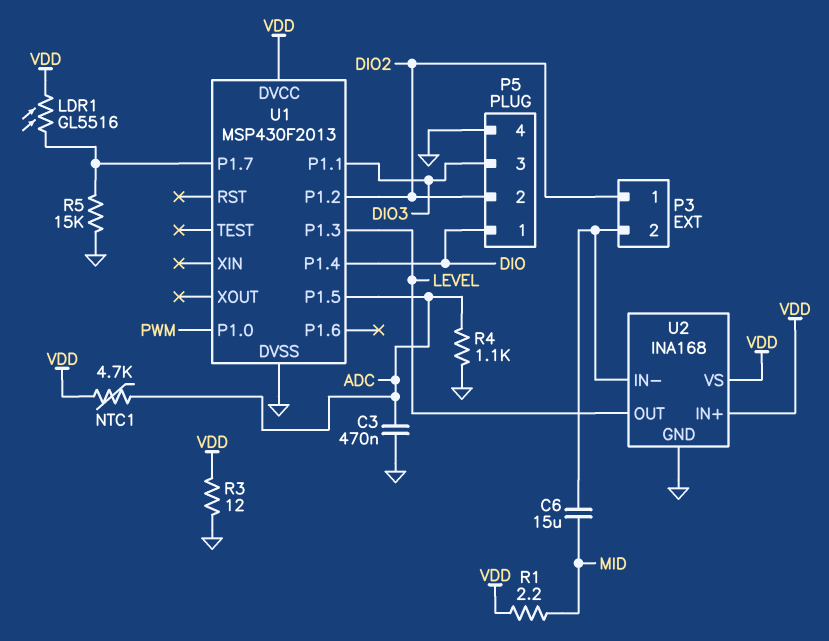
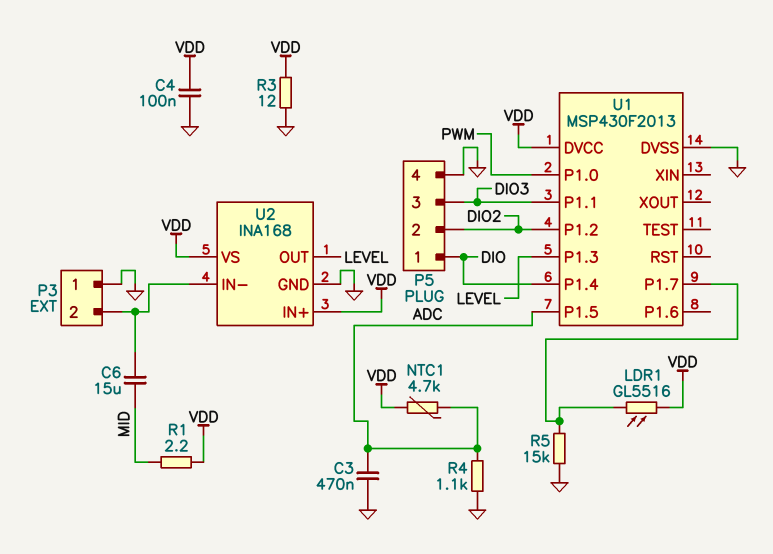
C4: none -> 100nF (GND, VDD)
P3 pin 1: DIO2 -> GND

